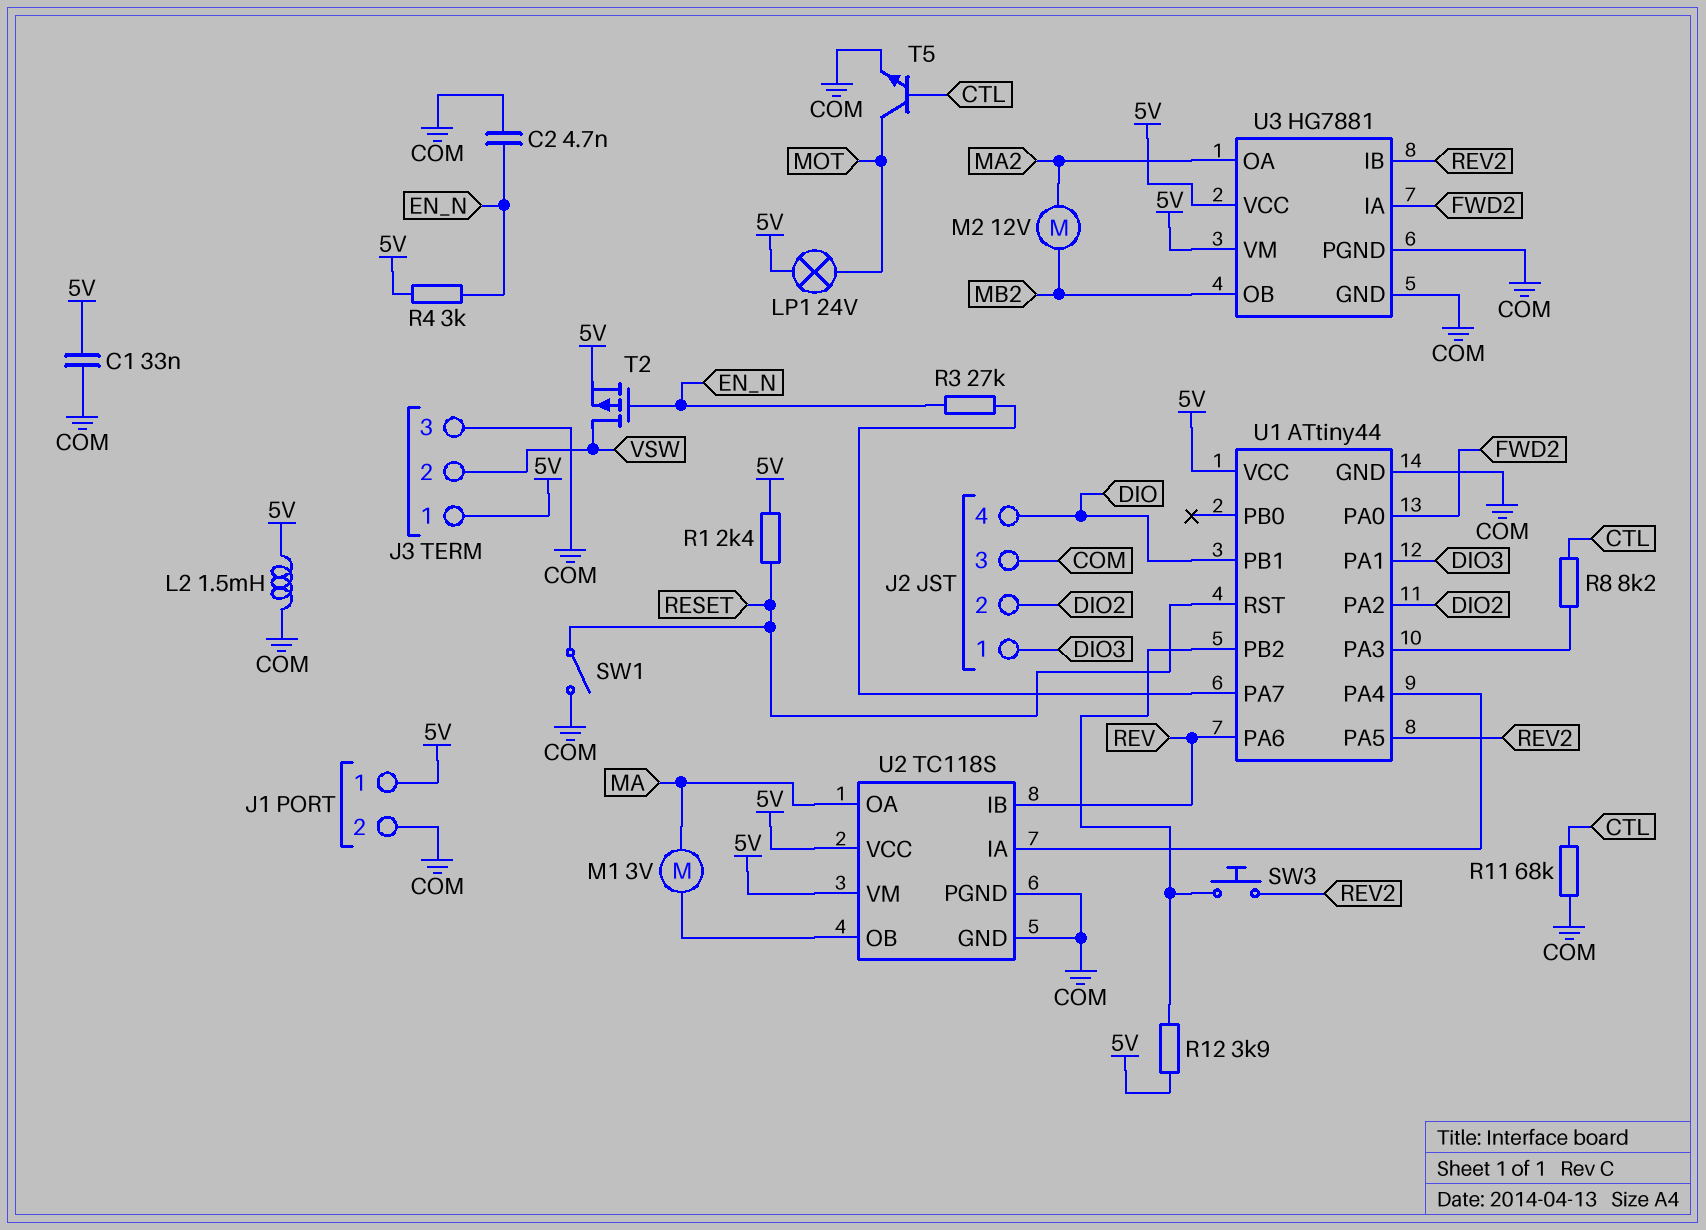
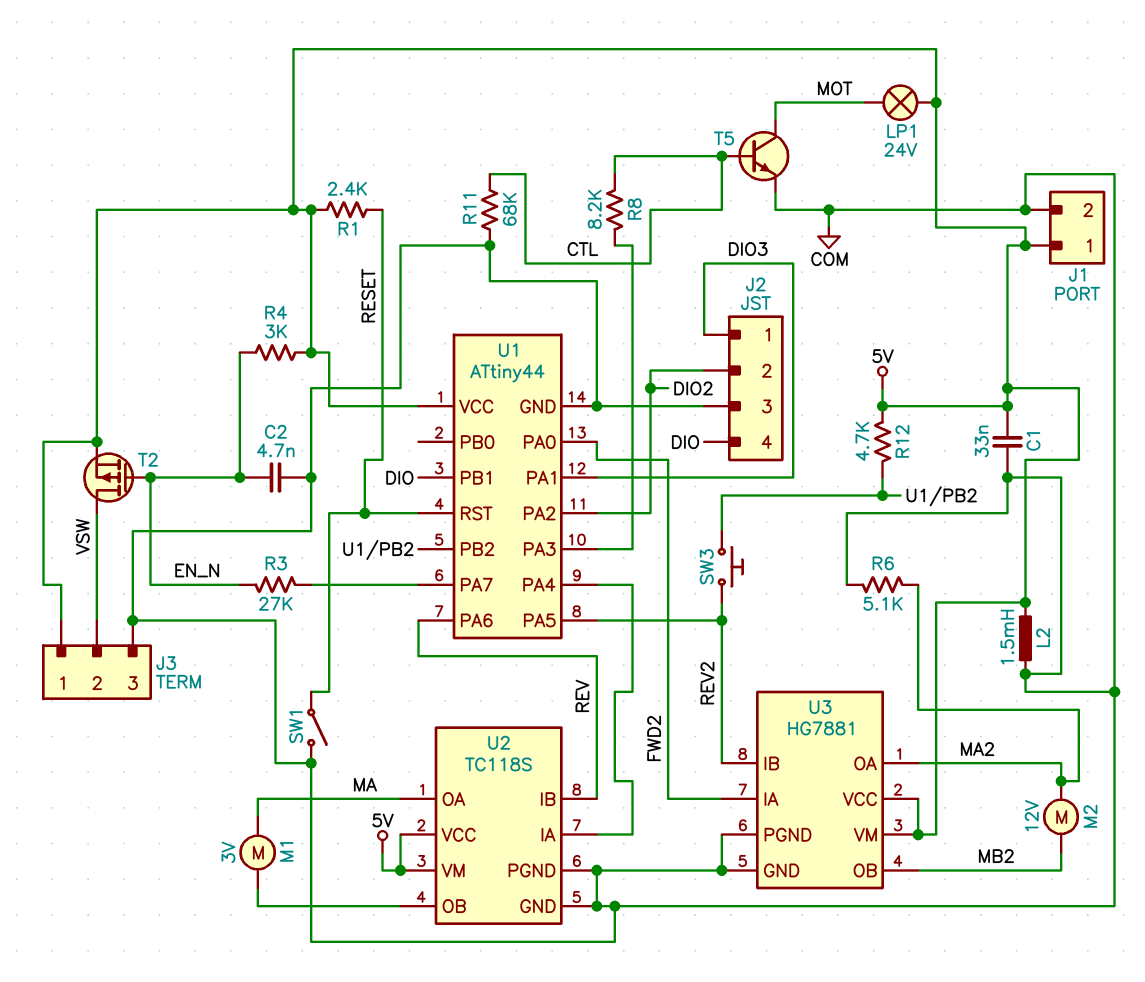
R6: none -> 5.1k (COM, MA2)
R12: 3.9k (5V, U1/PB2) -> 4.7k (5V, U1/PB2)

